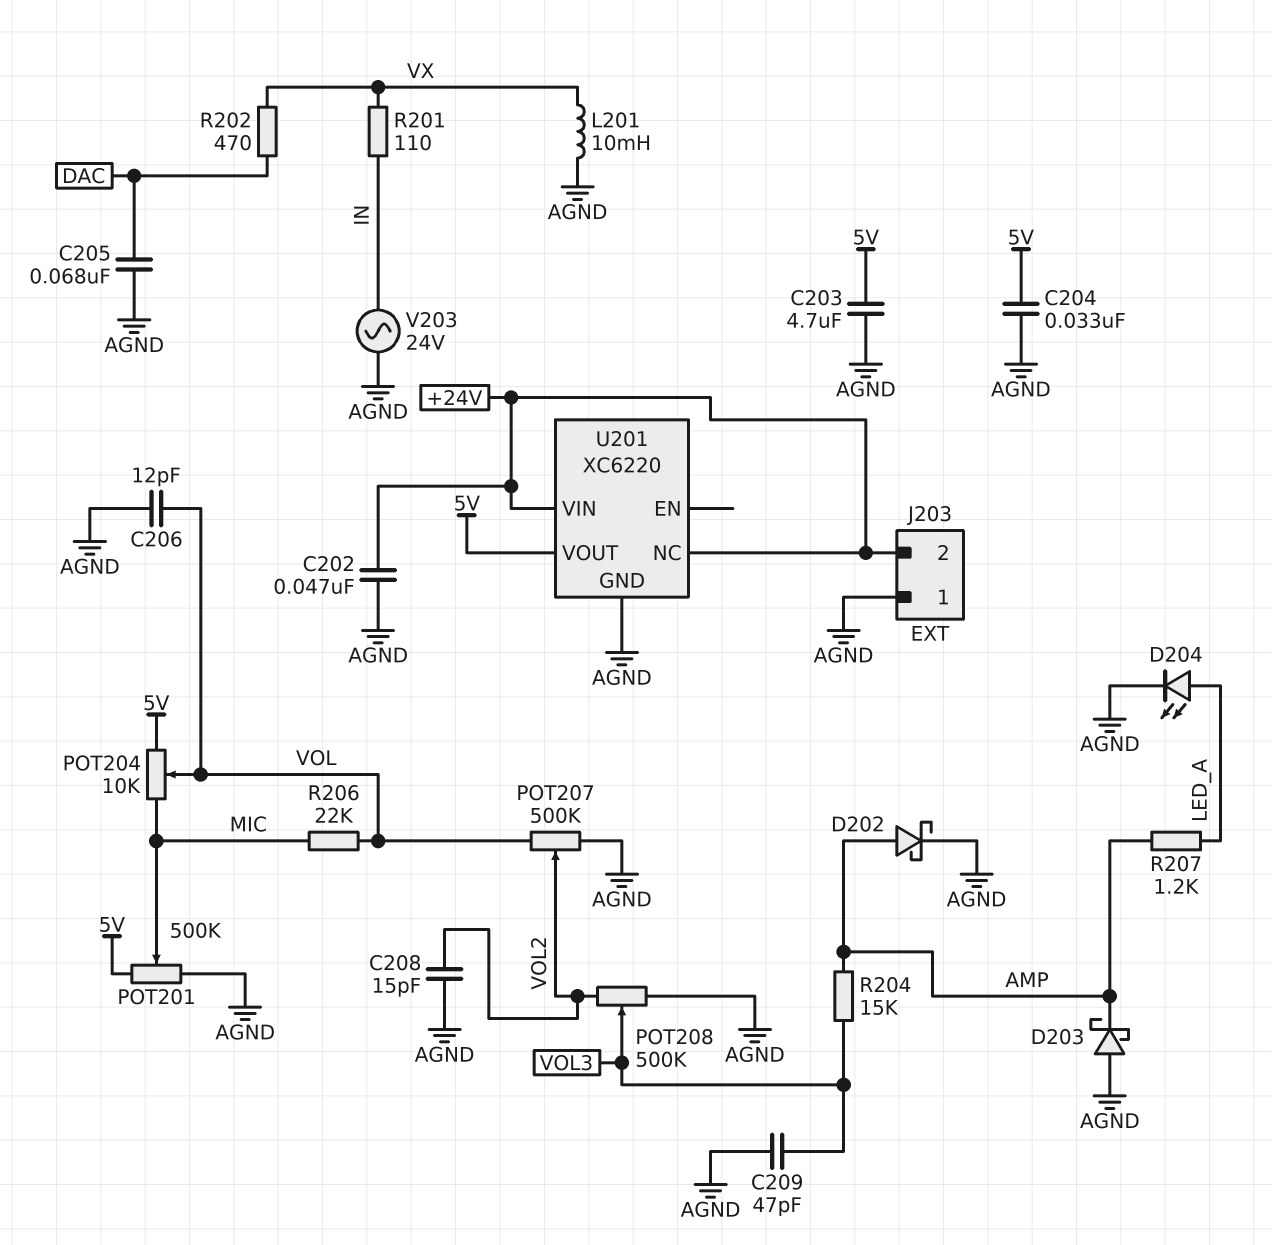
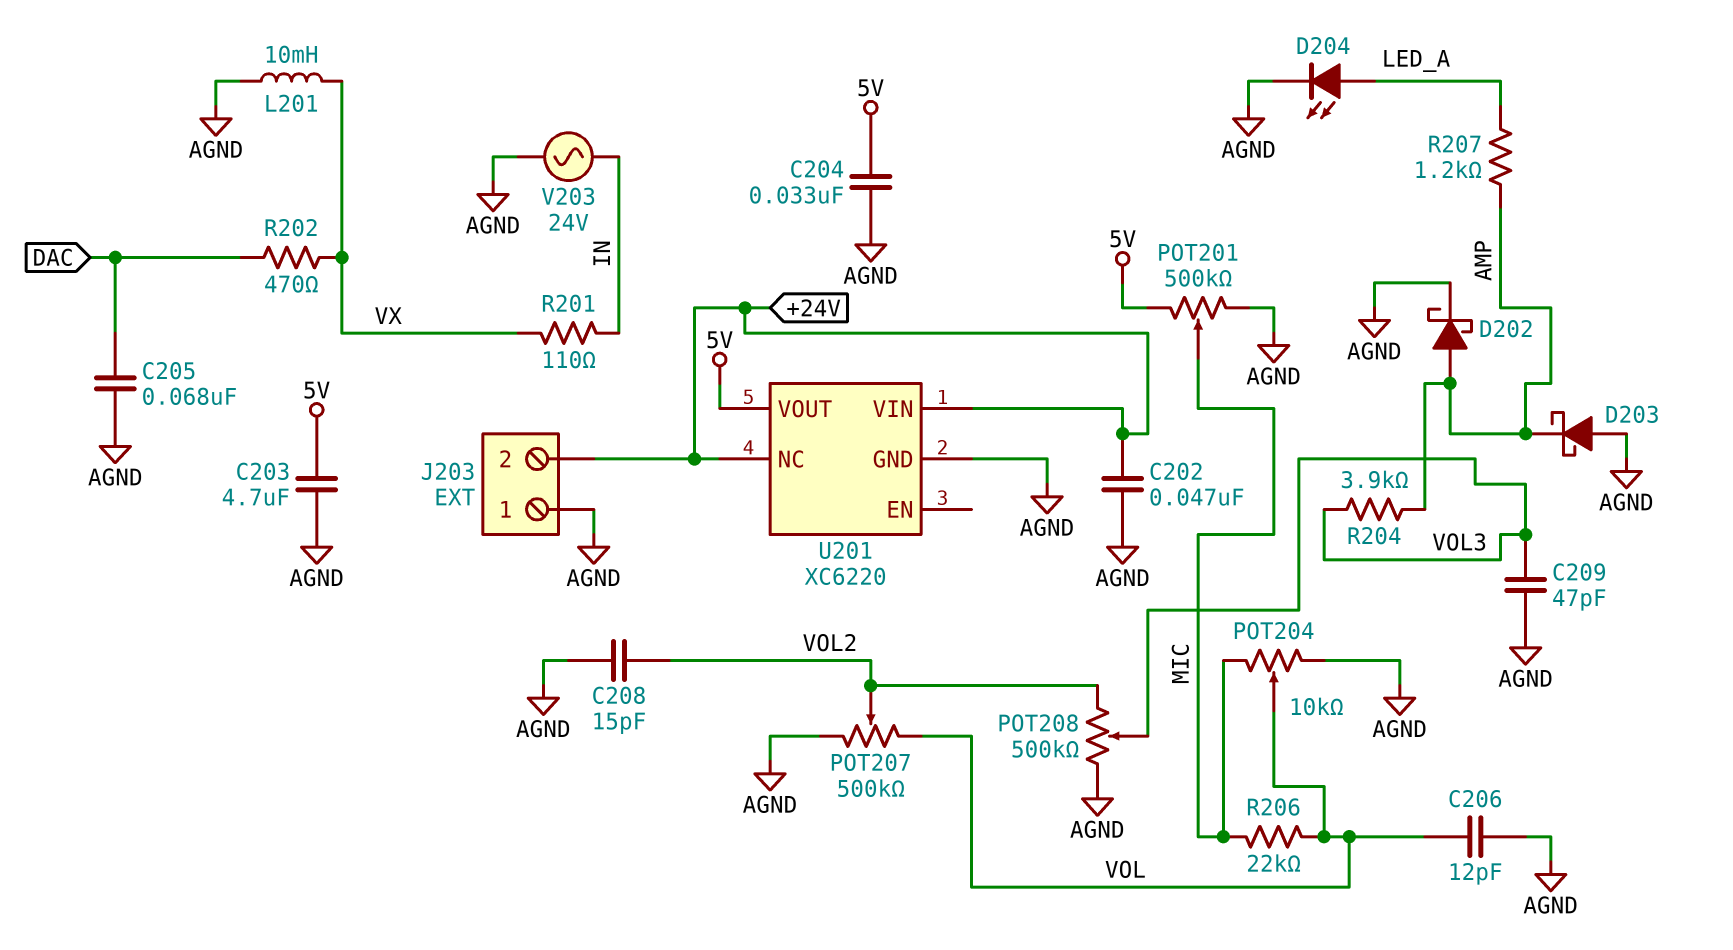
POT204: 10k (5V, MIC, wiper VOL) -> 10k (AGND, MIC, wiper VOL)
R204: 15k (AMP, VOL3) -> 3.9k (AMP, VOL3)

